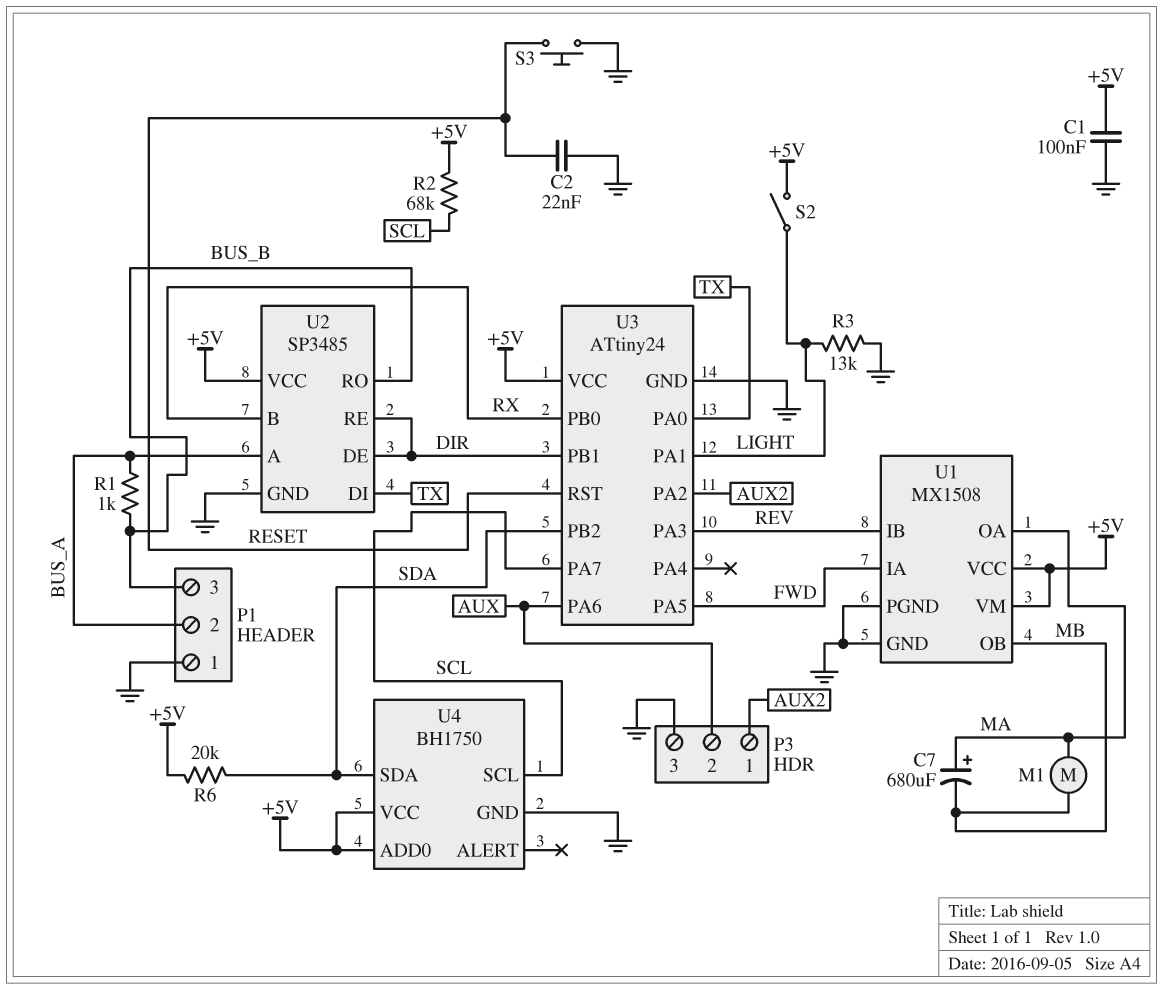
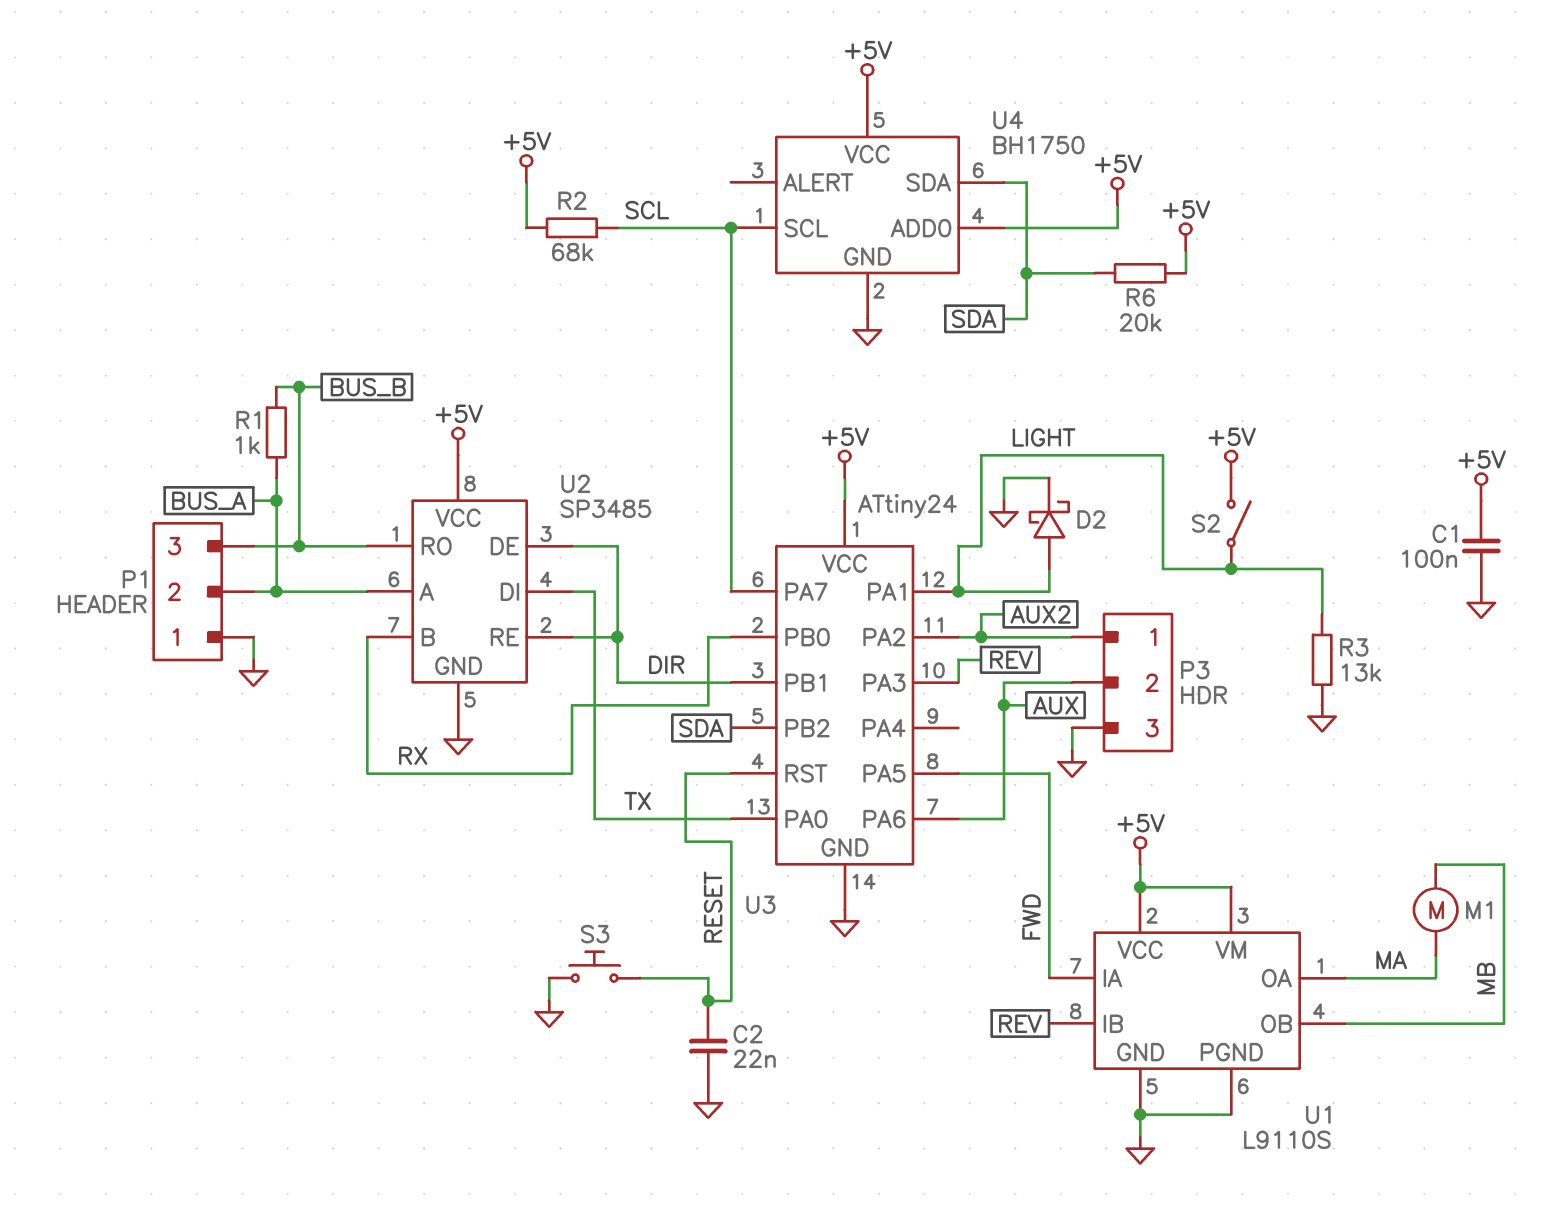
C7: 680uF (plus MA, minus MB) -> none
D2: none -> schottky (A LIGHT, K GND)
U1: MX1508 -> L9110S

